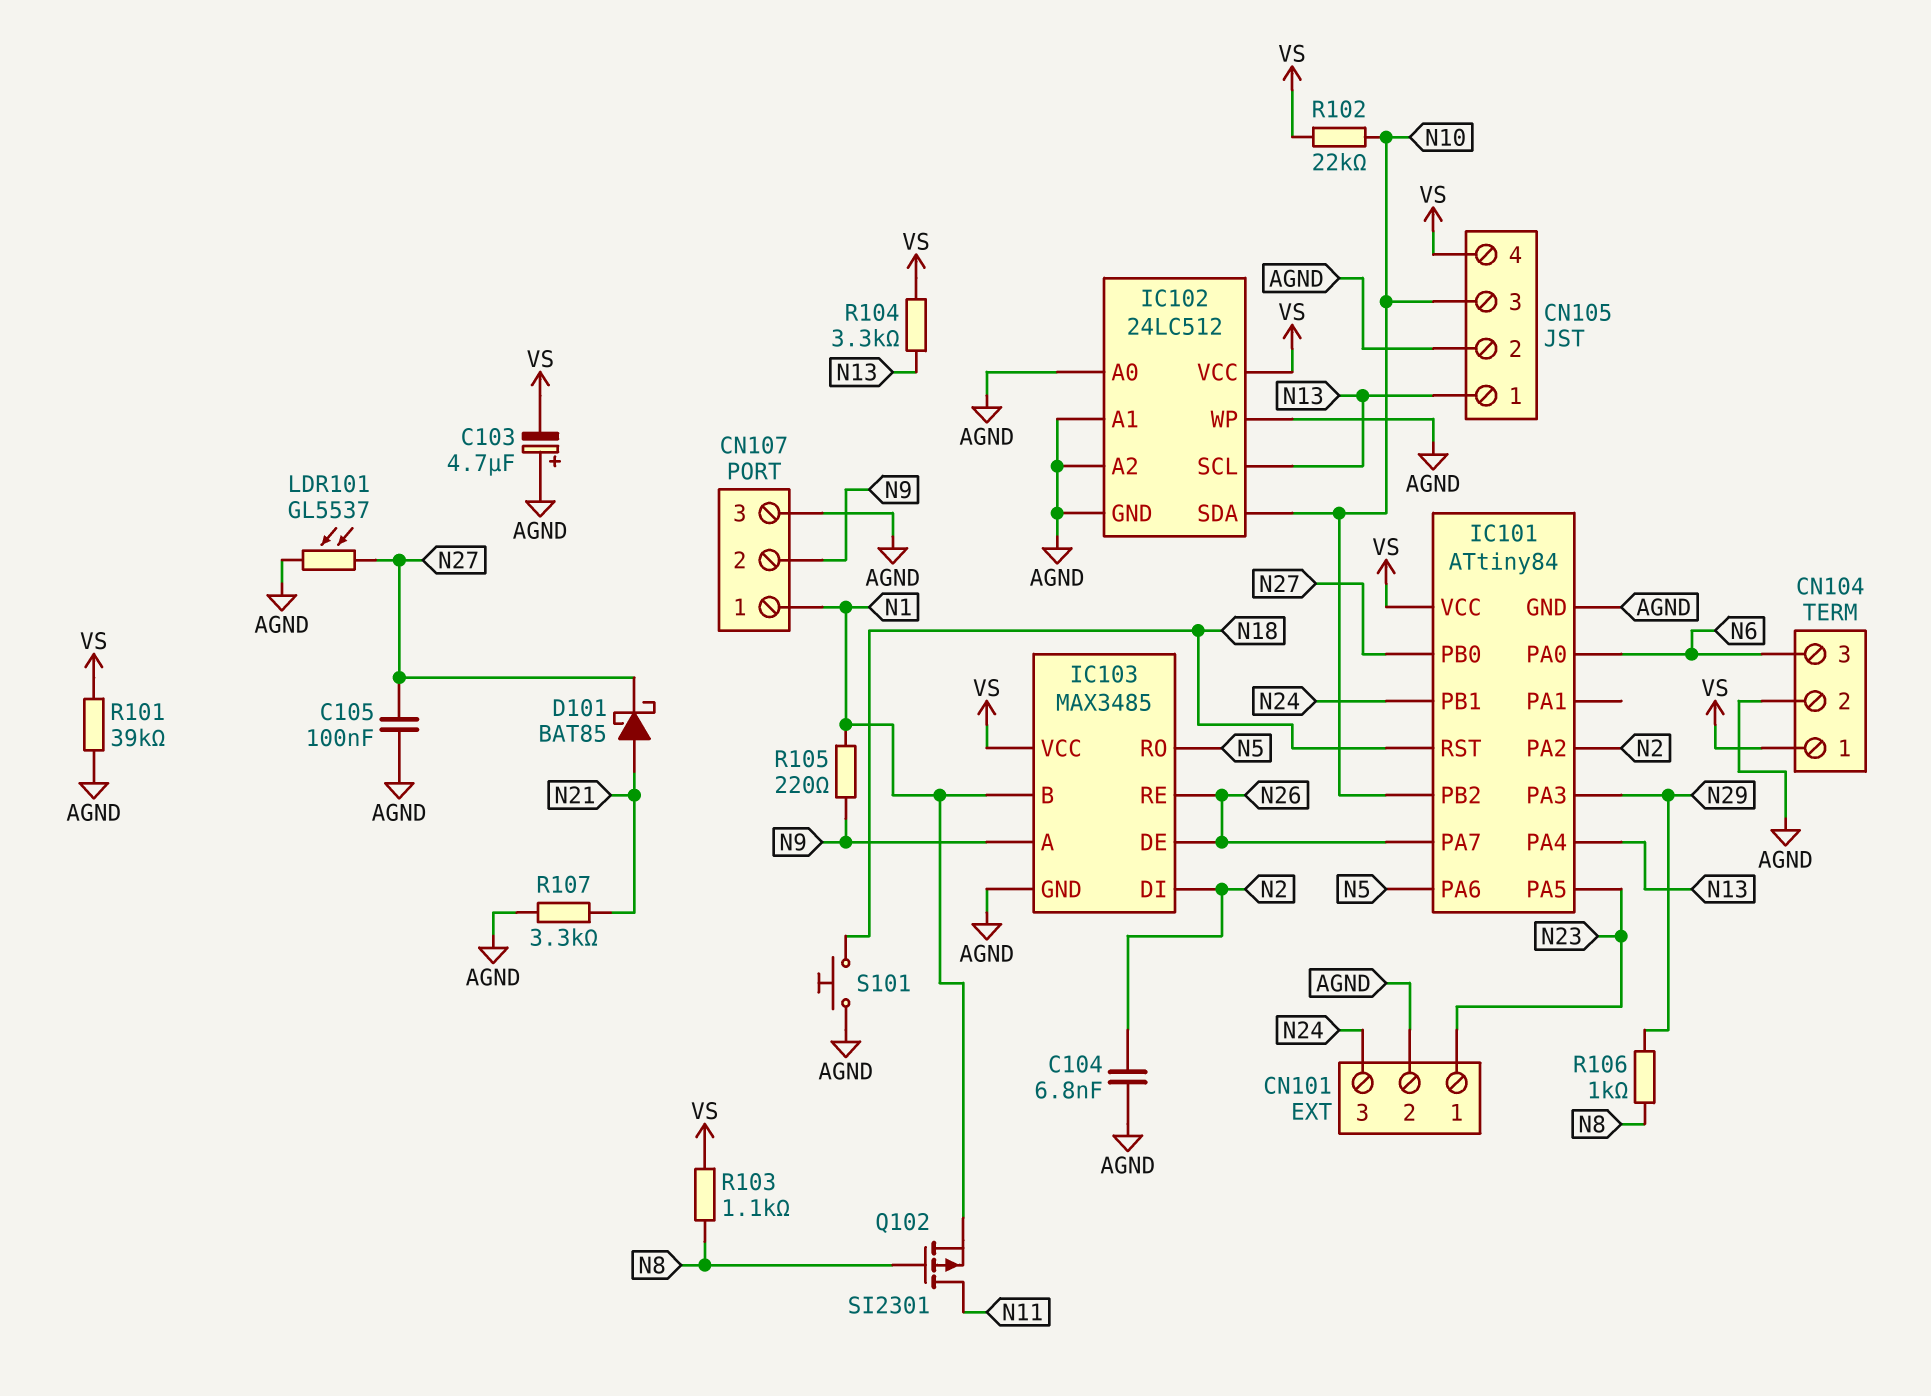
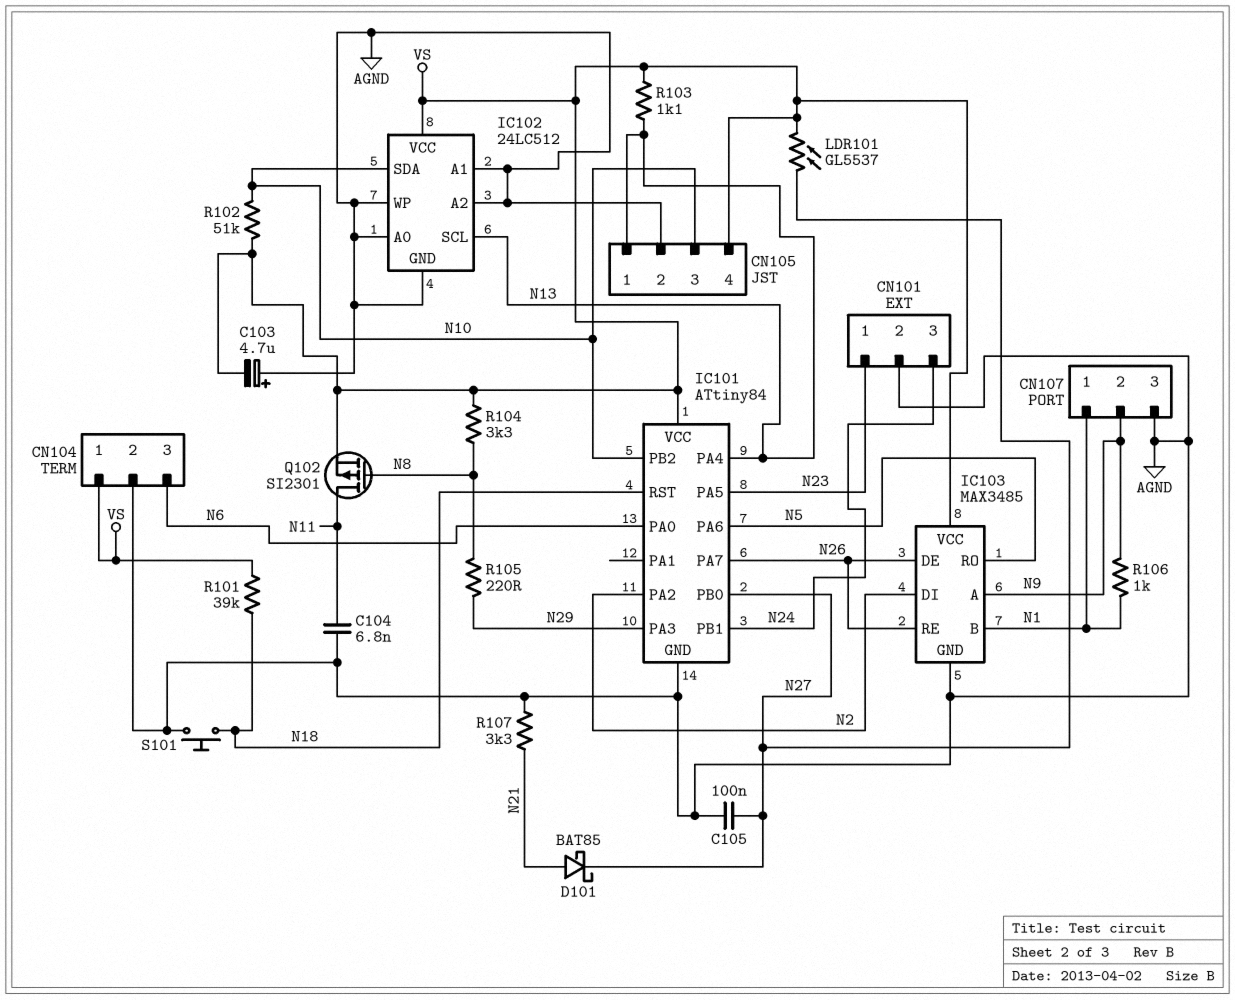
C104: 6.8nF (AGND, N2) -> 6.8nF (AGND, N11)
LDR101: GL5537 (AGND, N27) -> GL5537 (N27, VS)
Q102: PMOS SI2301 (G N8, D N11, S N1) -> PMOS SI2301 (G N8, D N11, S VS)
R101: 39k (AGND, VS) -> 39k (N18, VS)
R102: 22k (N10, VS) -> 51k (N10, VS)
R103: 1.1k (N8, VS) -> 1.1k (N13, VS)
R104: 3.3k (N13, VS) -> 3.3k (N8, VS)
R105: 220 (N1, N9) -> 220 (N8, N29)
R106: 1k (N8, N29) -> 1k (N1, N9)

